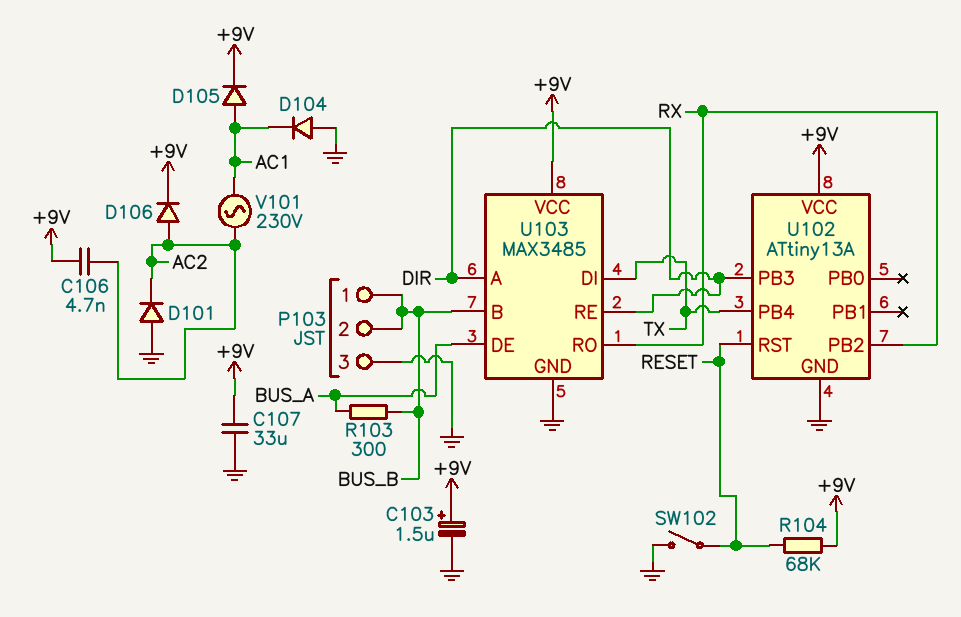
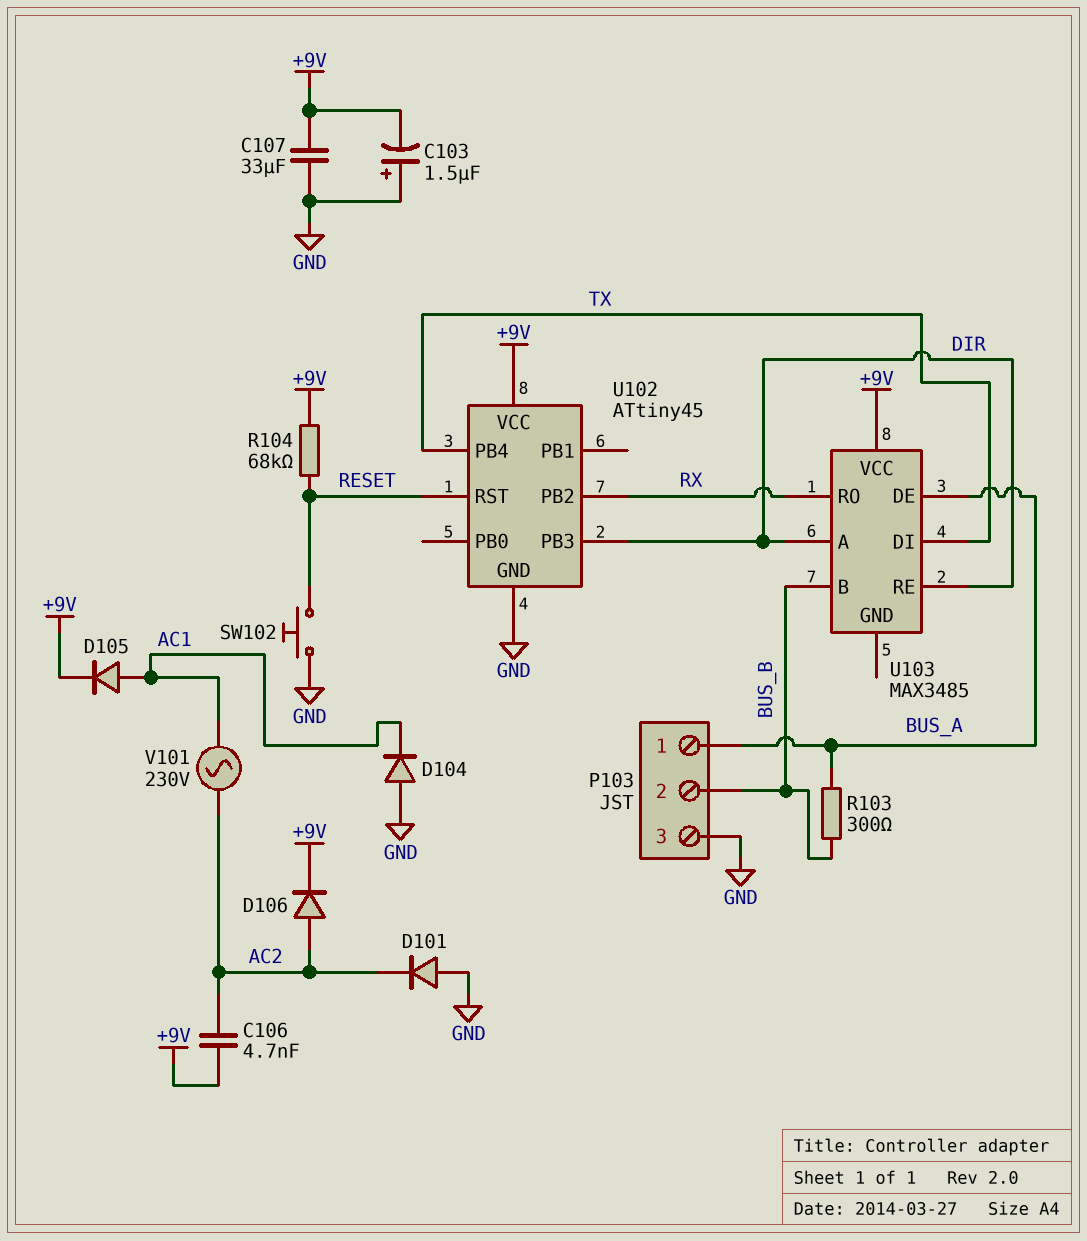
C103: 1.5uF (plus +9V, minus GND) -> 1.5uF (plus GND, minus +9V)
P103 pin 1: BUS_B -> BUS_A
SW102: switch (GND, RESET) -> button (GND, RESET)
U102: ATtiny13A -> ATtiny45
U103 pin GND: GND -> none

